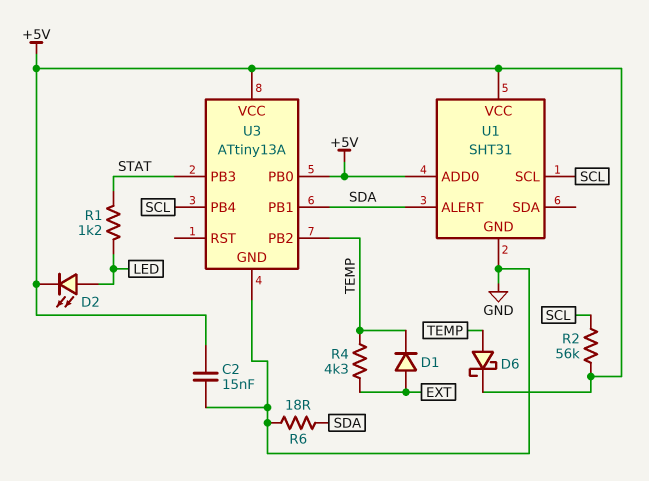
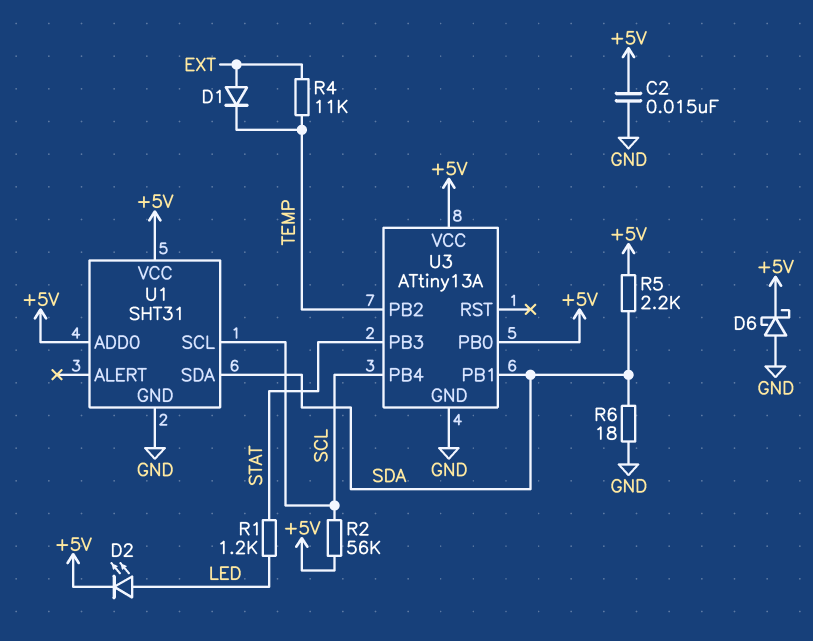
D6: schottky (A TEMP, K +5V) -> schottky (A GND, K +5V)
R4: 4.3k (EXT, TEMP) -> 11k (EXT, TEMP)
R5: none -> 2.2k (+5V, SDA)
U1 pin ALERT: SDA -> none
U1 pin SDA: none -> SDA

